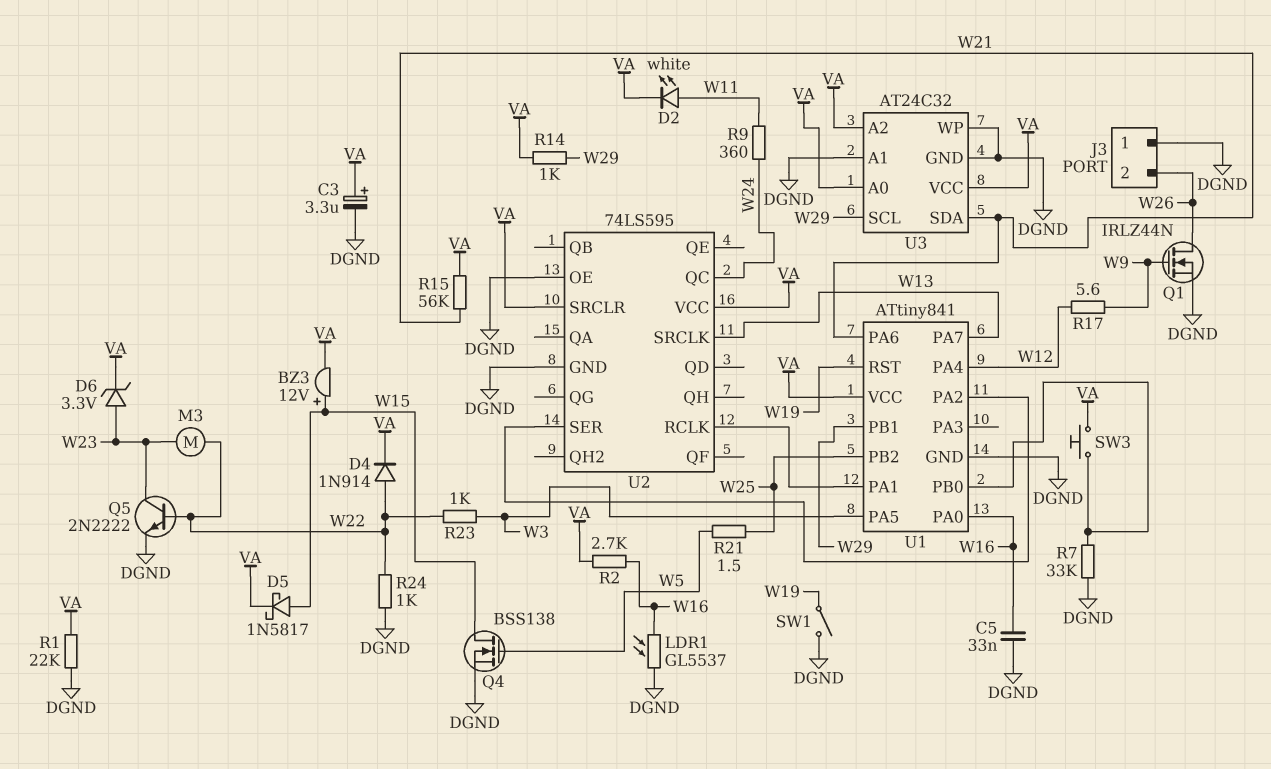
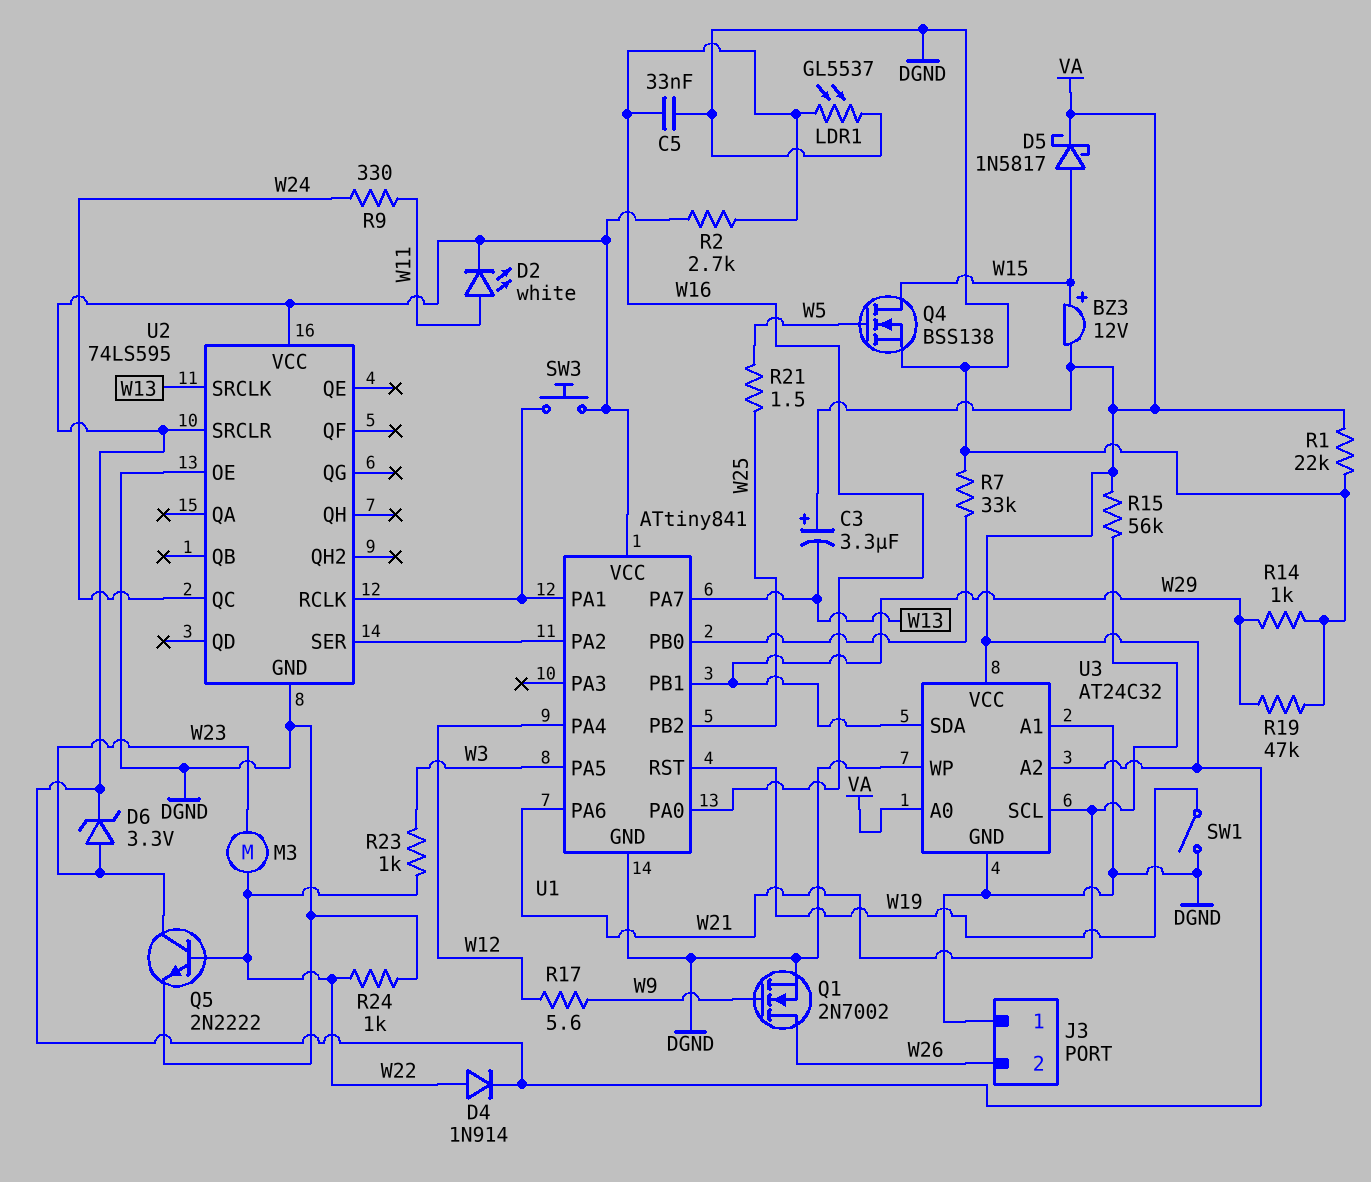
C3: 3.3uF (plus VA, minus DGND) -> 3.3uF (plus VA, minus W13)
Q1: NMOS IRLZ44N (G W9, D W26, S DGND) -> NMOS 2N7002 (G W9, D W26, S DGND)
R9: 360 (W11, W24) -> 330 (W11, W24)
R14: 1k (VA, W29) -> 1k (DGND, W29)
R19: none -> 47k (DGND, W29)
SW3: button (U1/PB0, VA) -> button (U1/PA1, VA)
U3 pin SCL: W29 -> W21
U3 pin SDA: W21 -> W29

